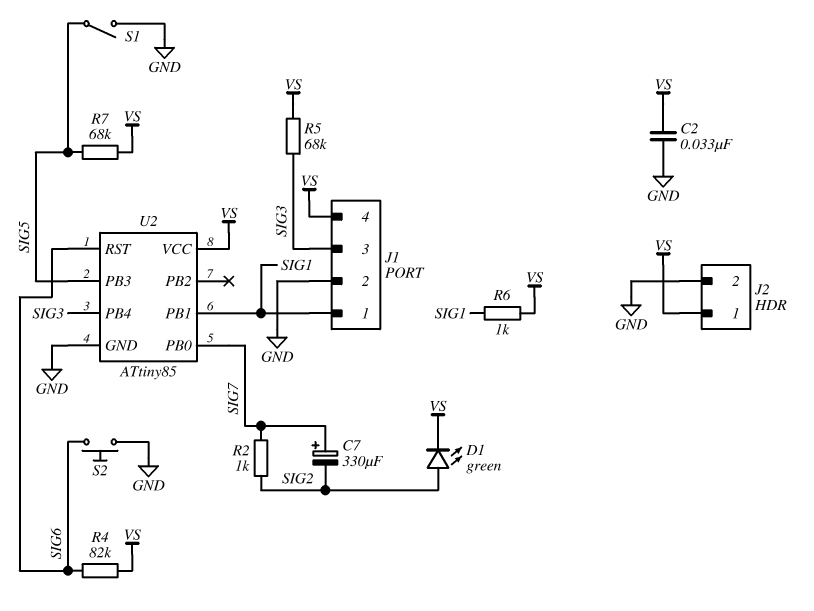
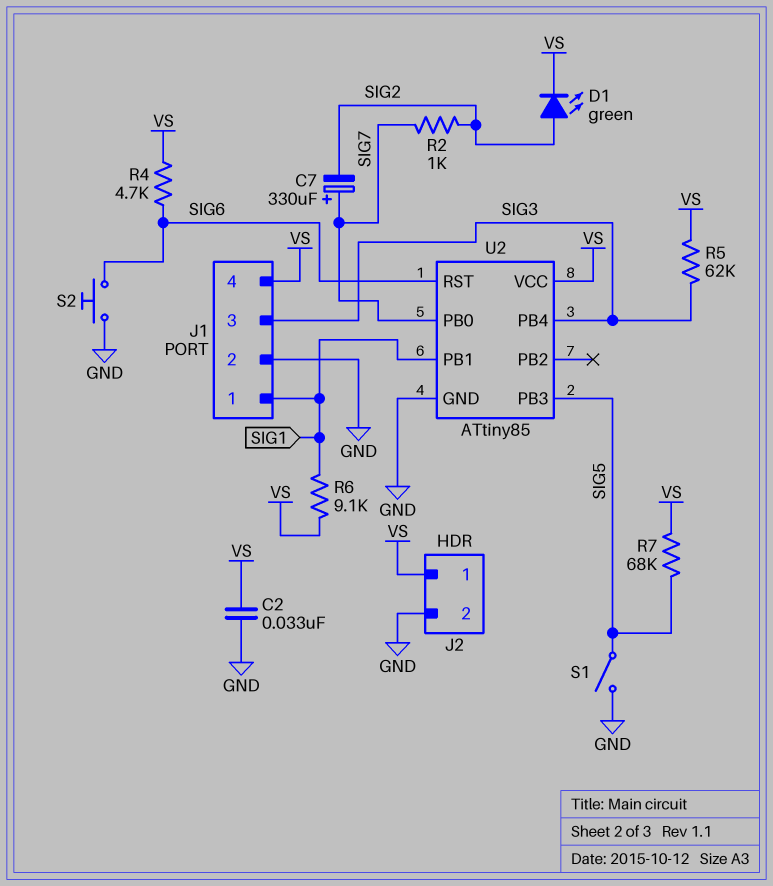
R4: 82k (SIG6, VS) -> 4.7k (SIG6, VS)
R5: 68k (SIG3, VS) -> 62k (SIG3, VS)
R6: 1k (SIG1, VS) -> 9.1k (SIG1, VS)

